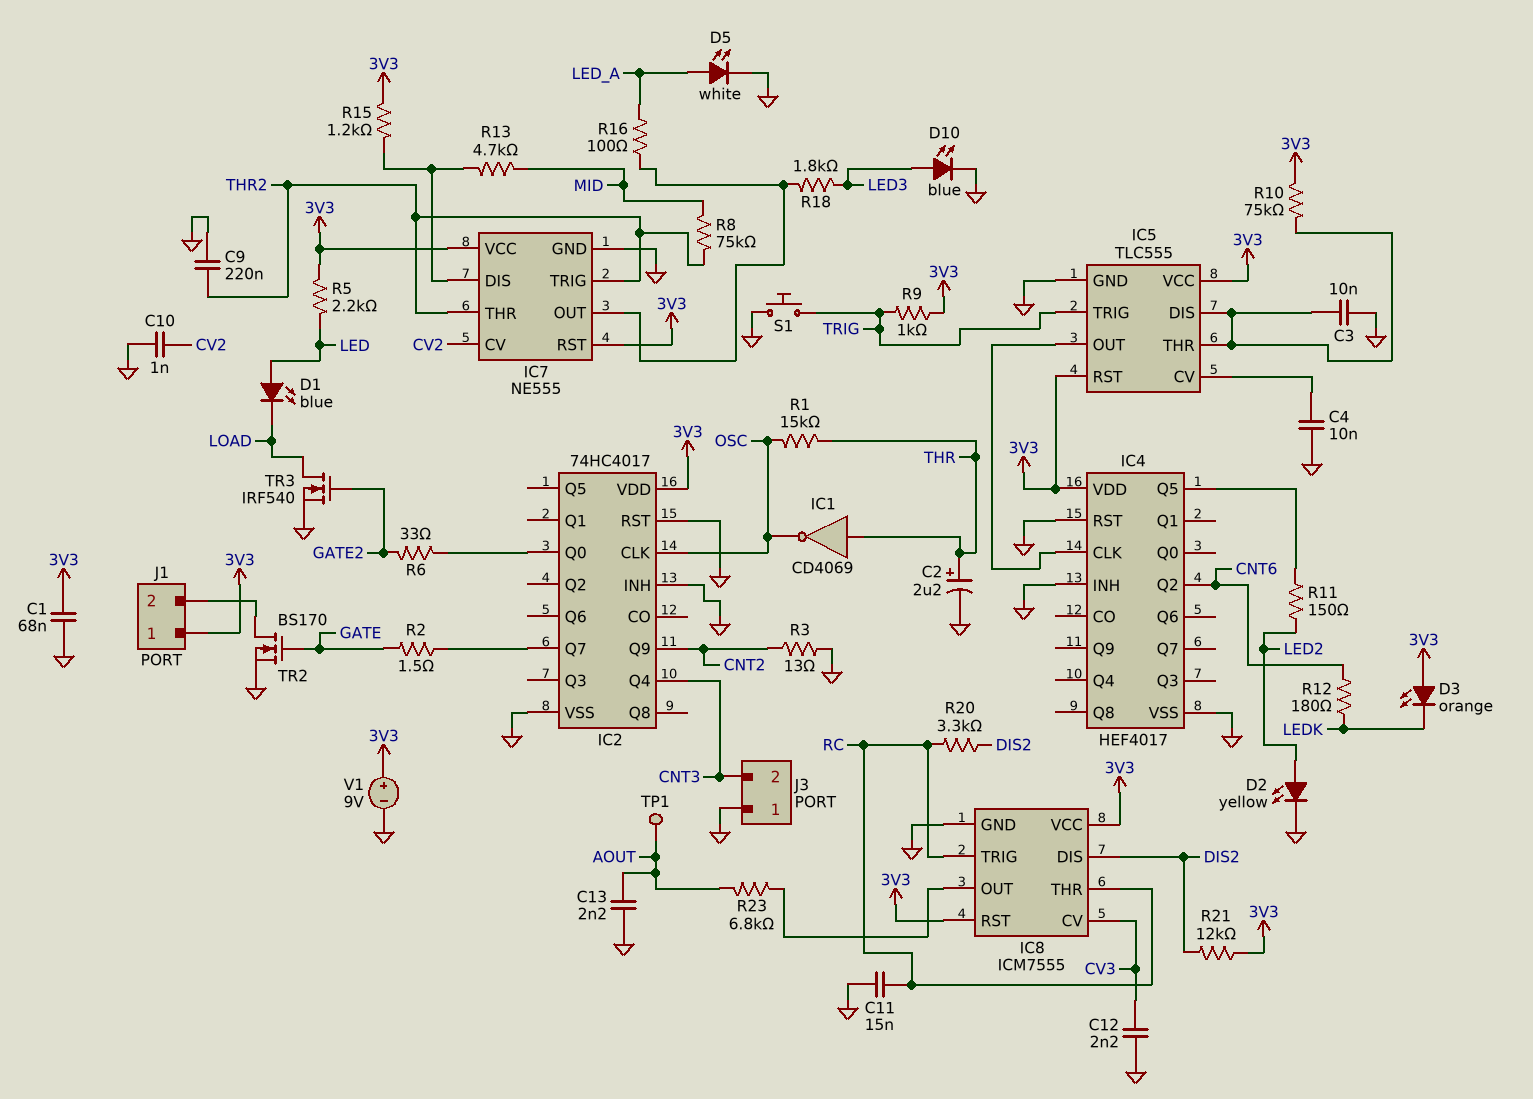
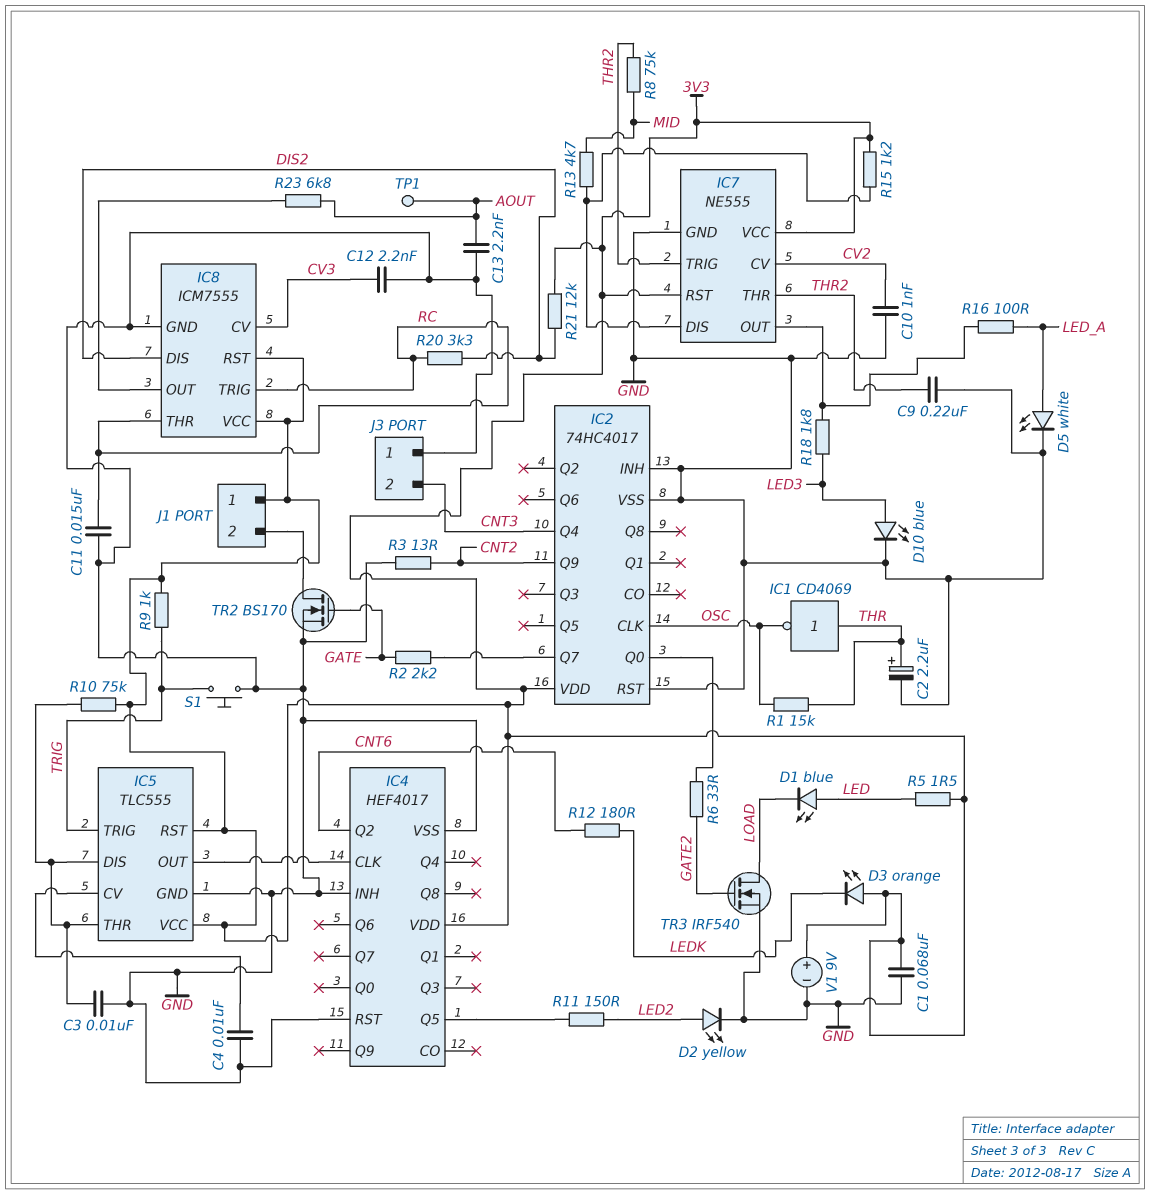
R2: 1.5 (GATE, IC2/Q7) -> 2.2k (GATE, IC2/Q7)
R5: 2.2k (3V3, LED) -> 1.5 (3V3, LED)

